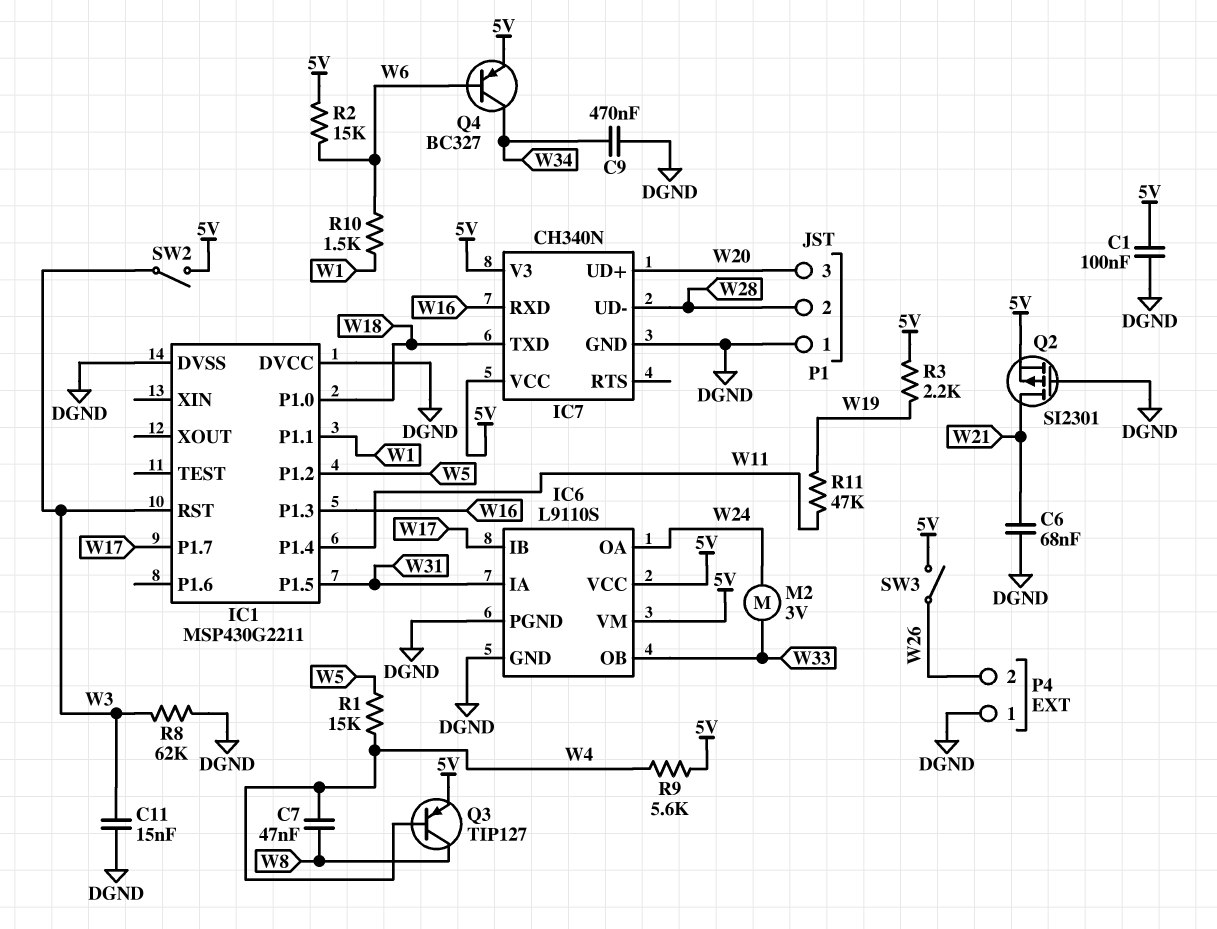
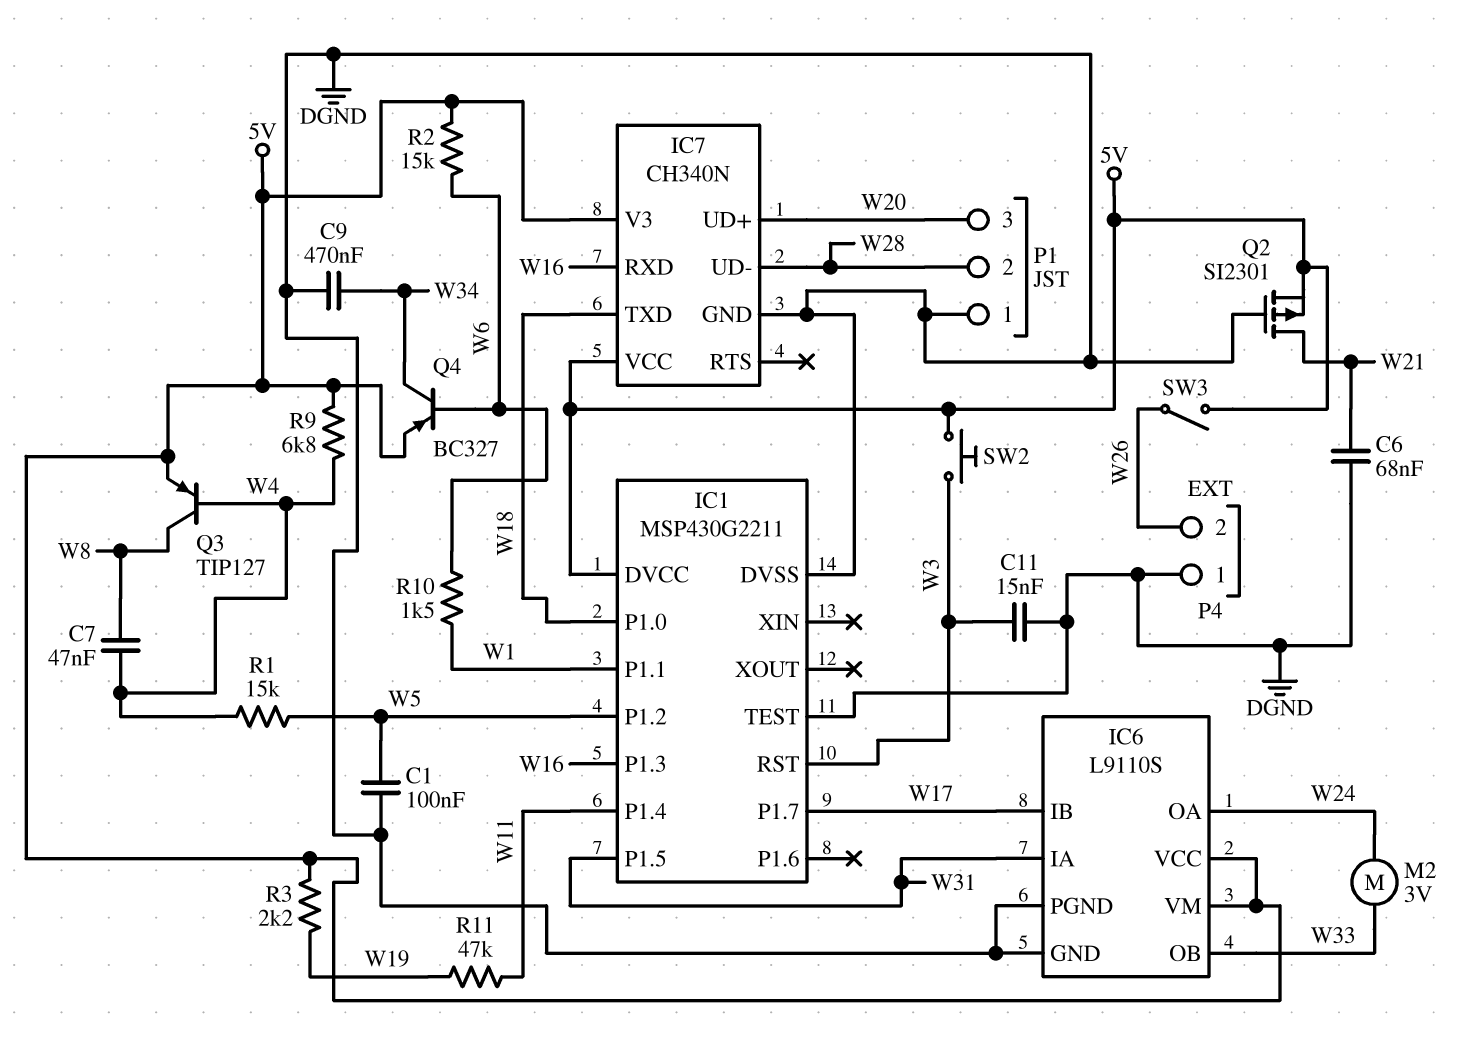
C1: 100nF (5V, DGND) -> 100nF (DGND, W5)
IC1 pin DVCC: DGND -> 5V
IC1 pin TEST: none -> DGND
R8: 62k (DGND, W3) -> none
R9: 5.6k (5V, W4) -> 6.8k (5V, W4)
SW2: switch (5V, W3) -> button (5V, W3)

